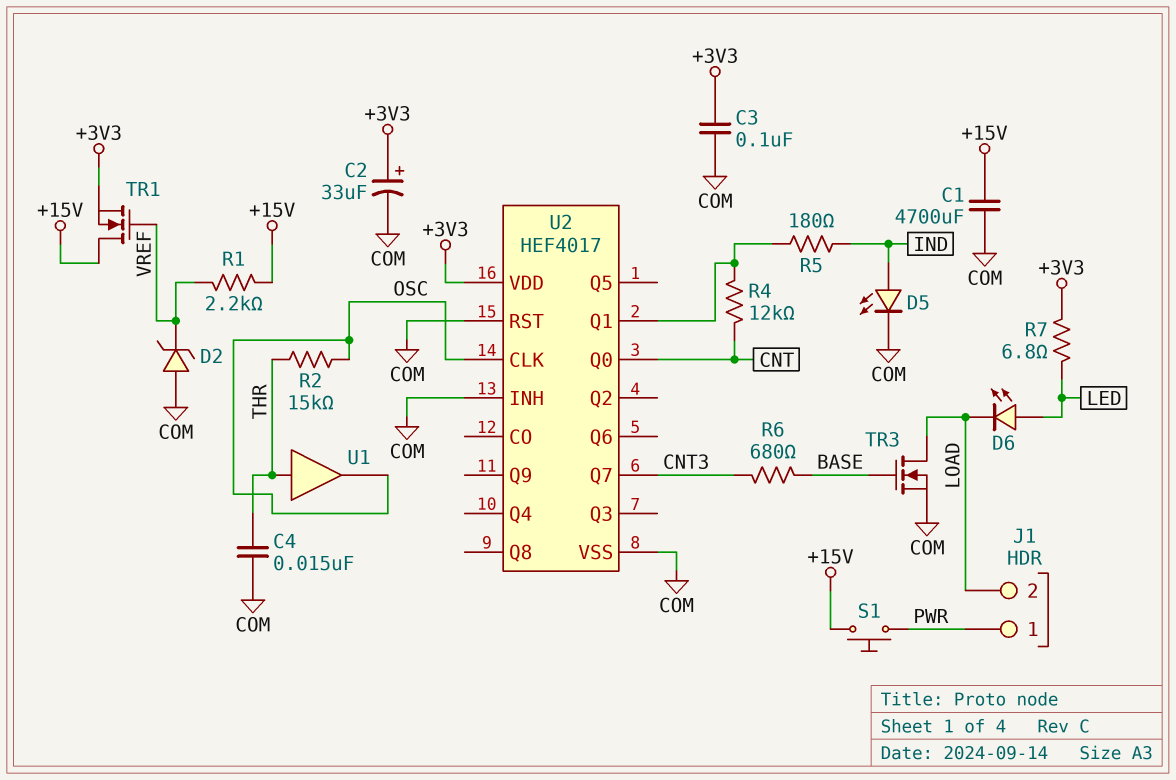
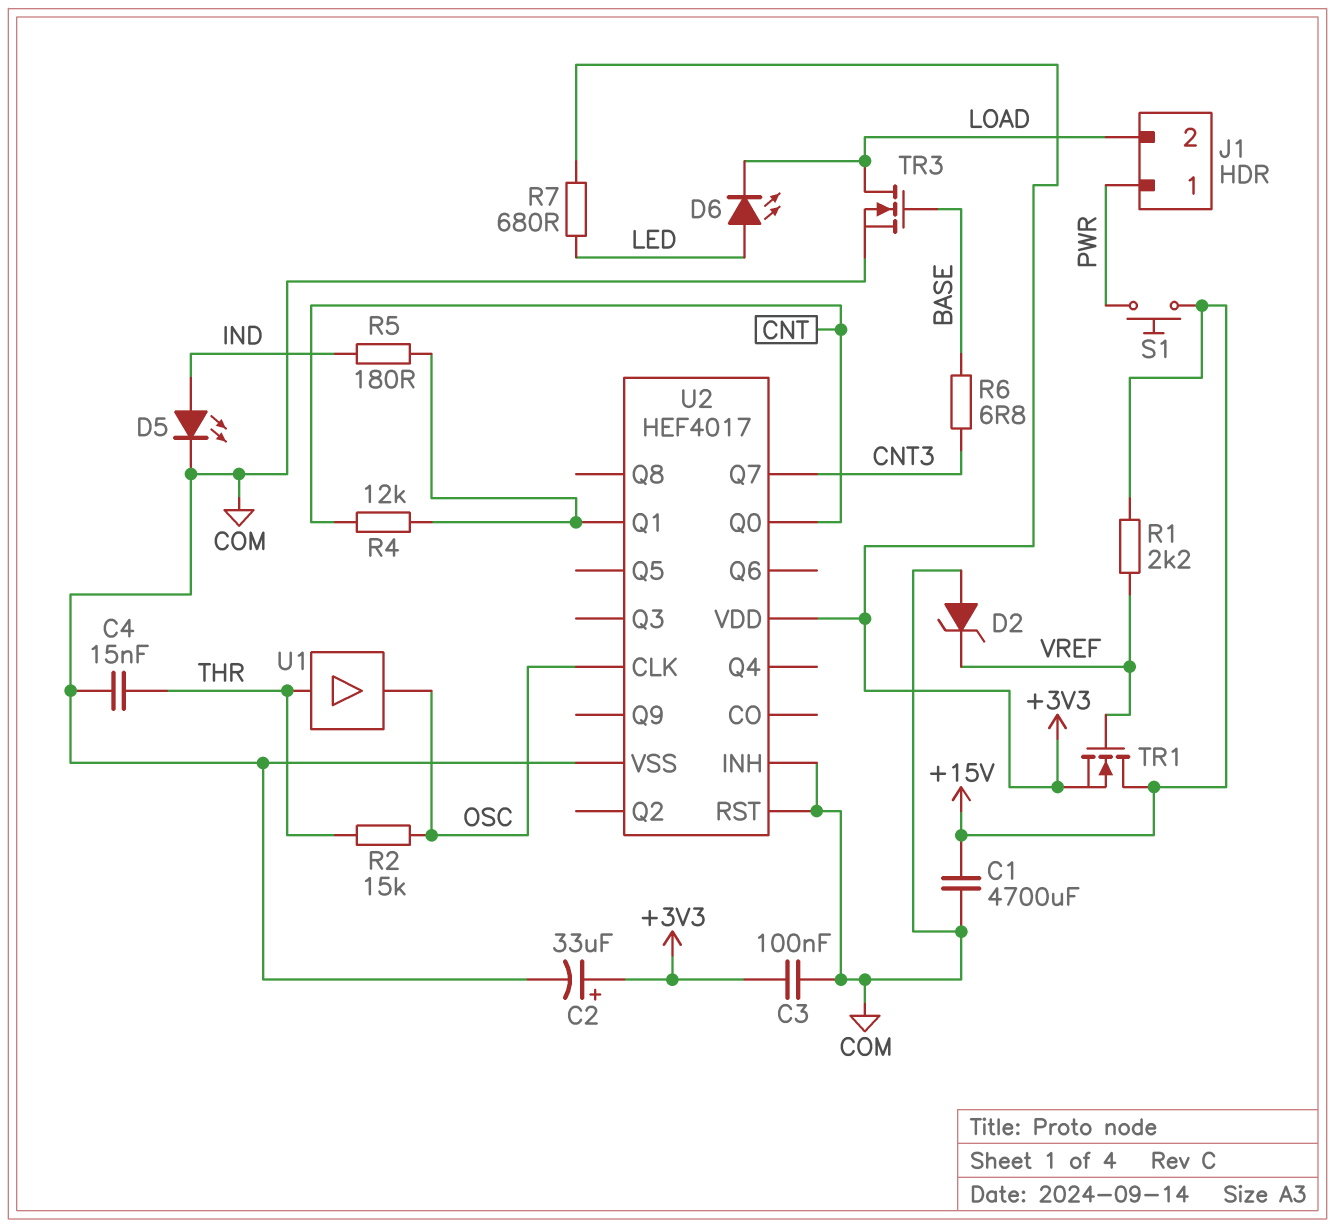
R6: 680 (BASE, CNT3) -> 6.8 (BASE, CNT3)
R7: 6.8 (+3V3, LED) -> 680 (+3V3, LED)

